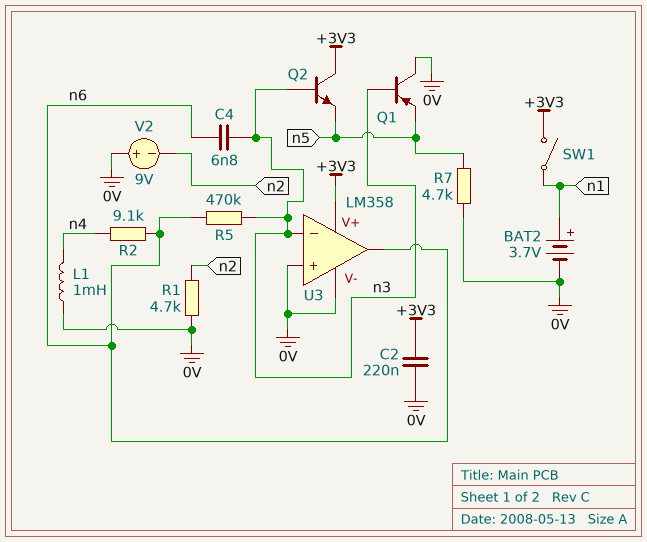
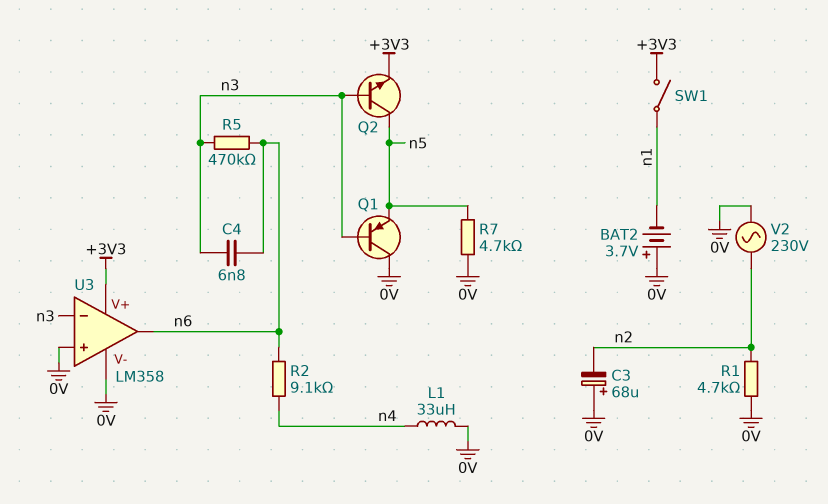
BAT2: 3.7V (plus n1, minus 0V) -> 3.7V (plus 0V, minus n1)
C2: 220nF (+3V3, 0V) -> none
C3: none -> 68uF (plus 0V, minus n2)
L1: 1mH (0V, n4) -> 33uH (0V, n4)
Q2: NPN (B n3, C +3V3, E n5) -> NPN (B n3, C n5, E +3V3)
V2: 9V (plus 0V, minus n2) -> AC 230V (0V, n2)

